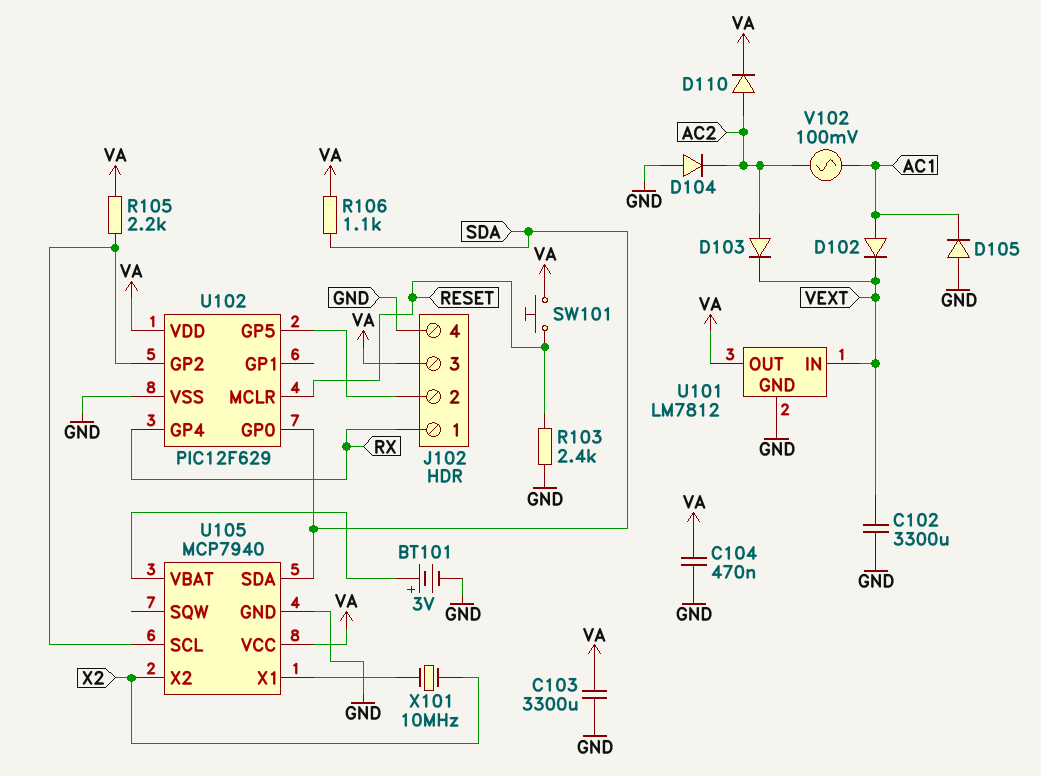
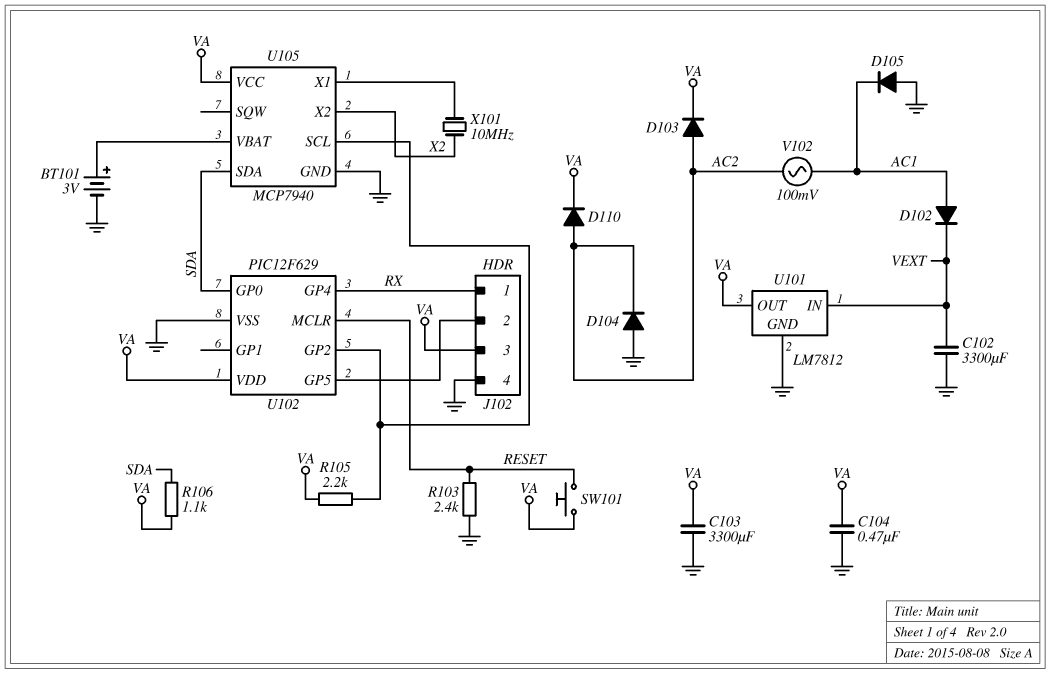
D103: diode (A AC2, K VEXT) -> diode (A AC2, K VA)

